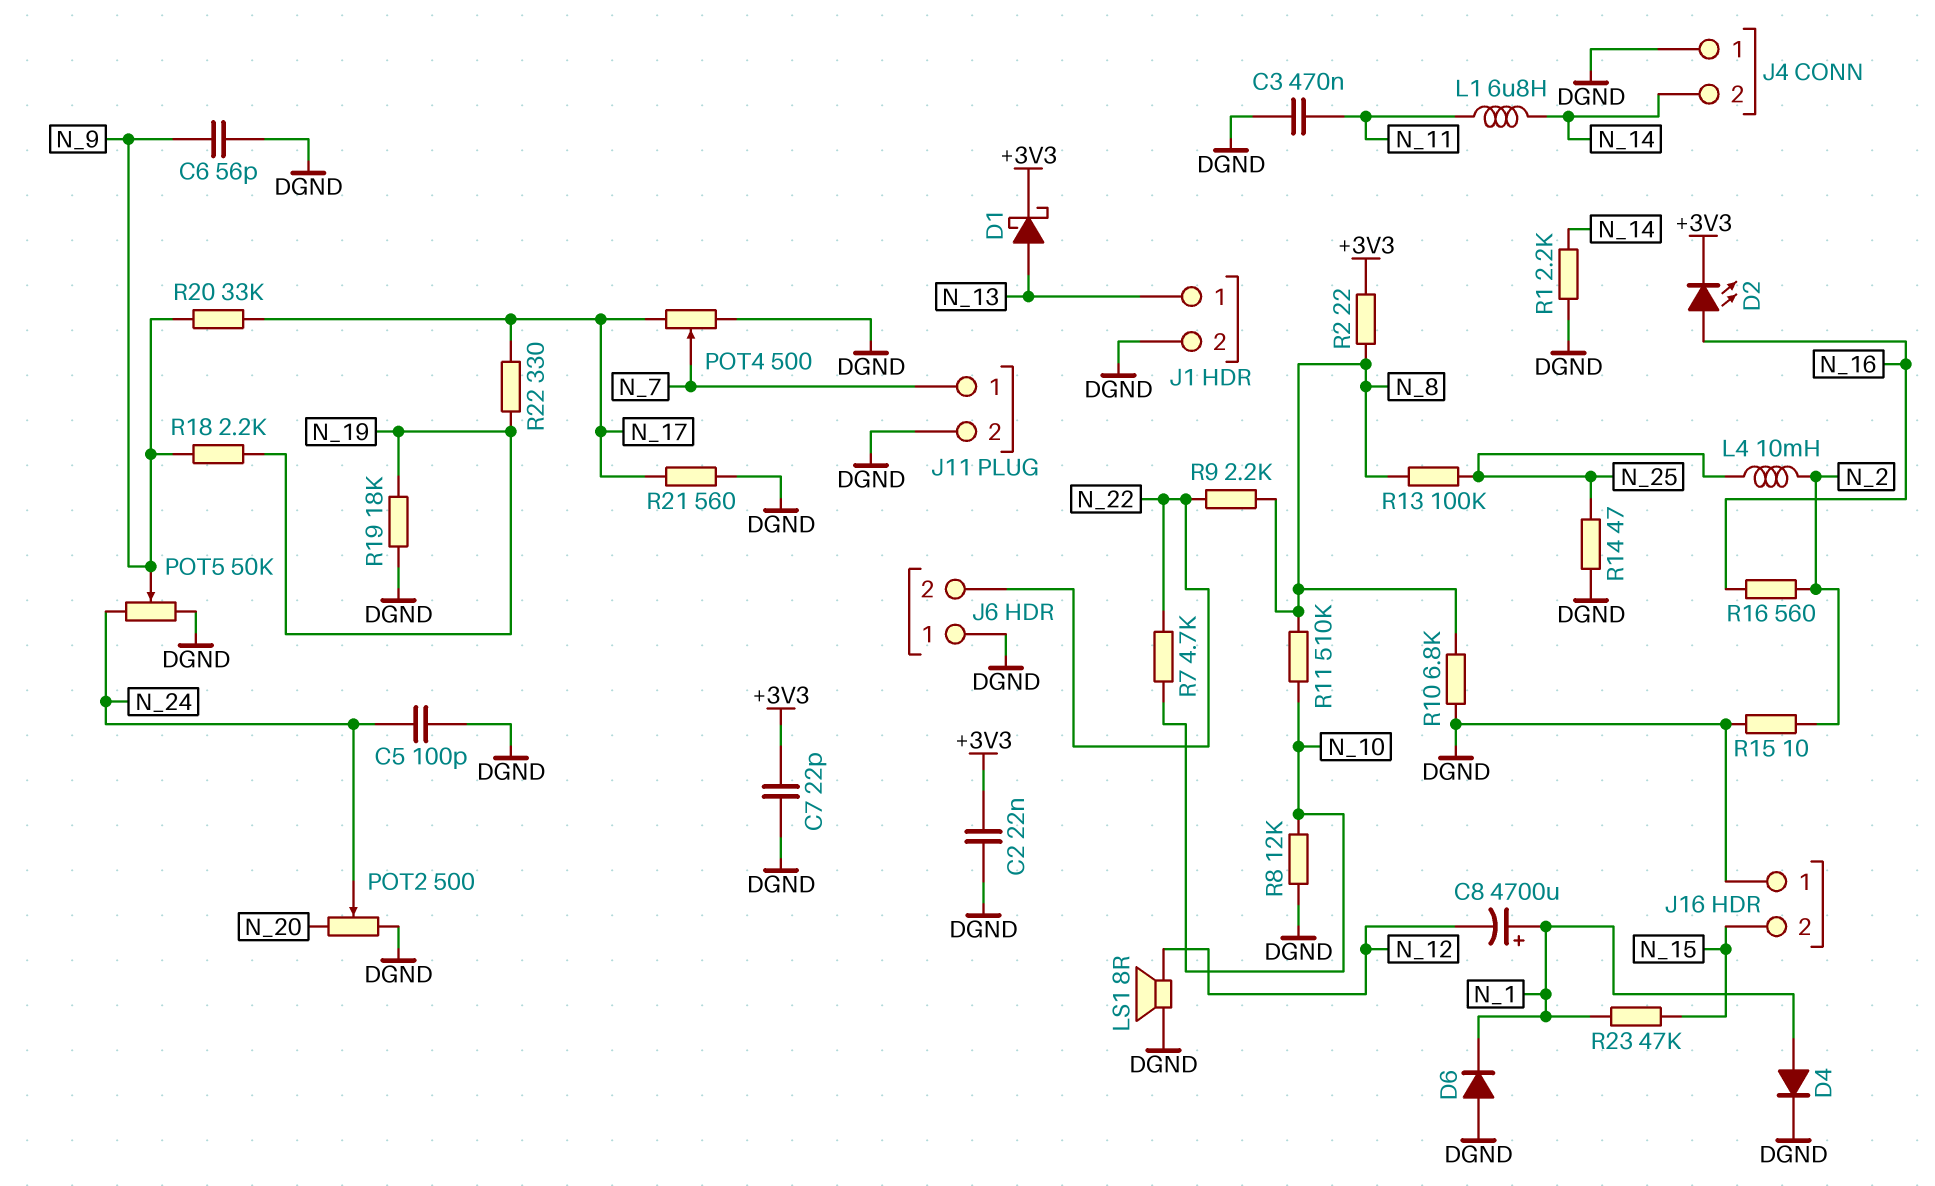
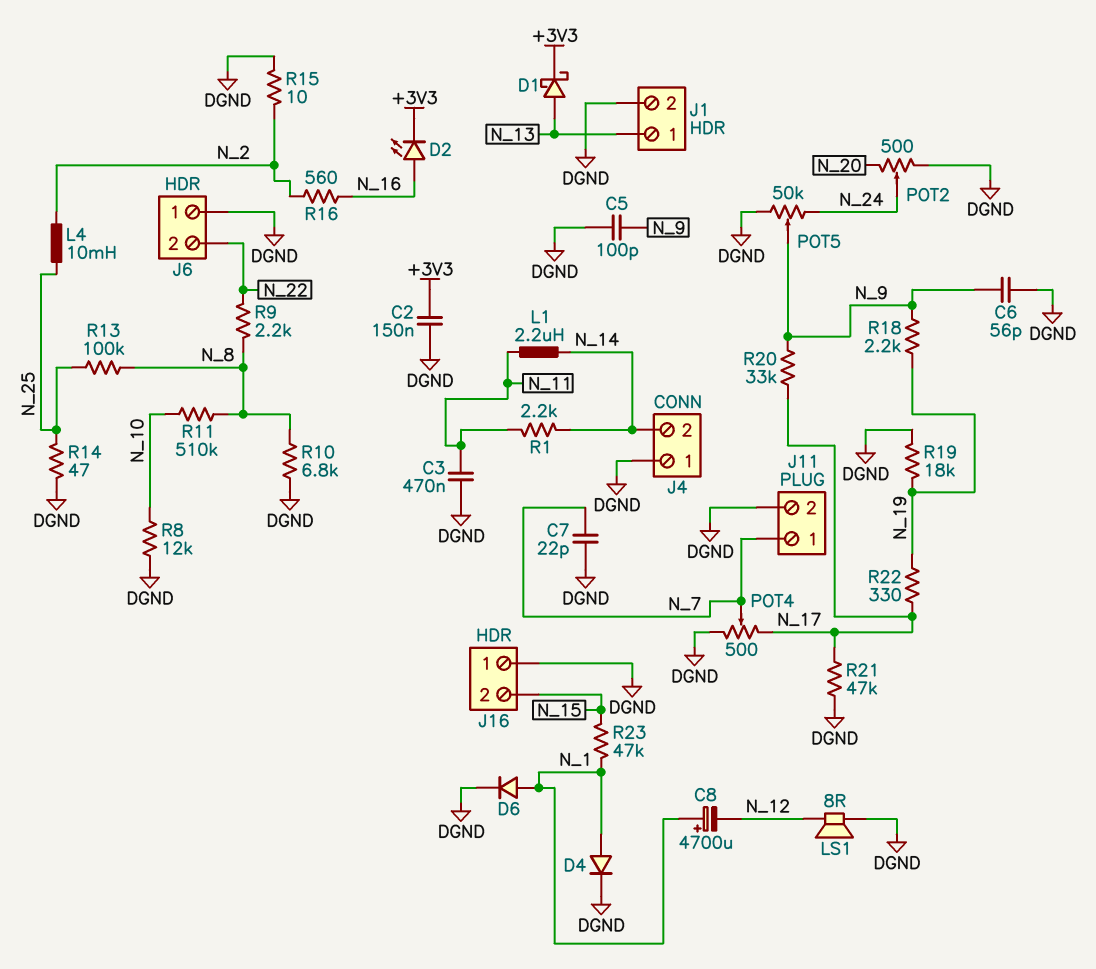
C2: 22nF (+3V3, DGND) -> 150nF (+3V3, DGND)
C5: 100pF (DGND, N_24) -> 100pF (DGND, N_9)
C7: 22pF (+3V3, DGND) -> 22pF (DGND, N_7)
D6: diode (A DGND, K N_1) -> diode (A N_1, K DGND)
L1: 6.8uH (N_11, N_14) -> 2.2uH (N_11, N_14)
R1: 2.2k (DGND, N_14) -> 2.2k (N_11, N_14)
R2: 22 (+3V3, N_8) -> none
R7: 4.7k (N_10, N_22) -> none
R21: 560 (DGND, N_17) -> 47k (DGND, N_17)

